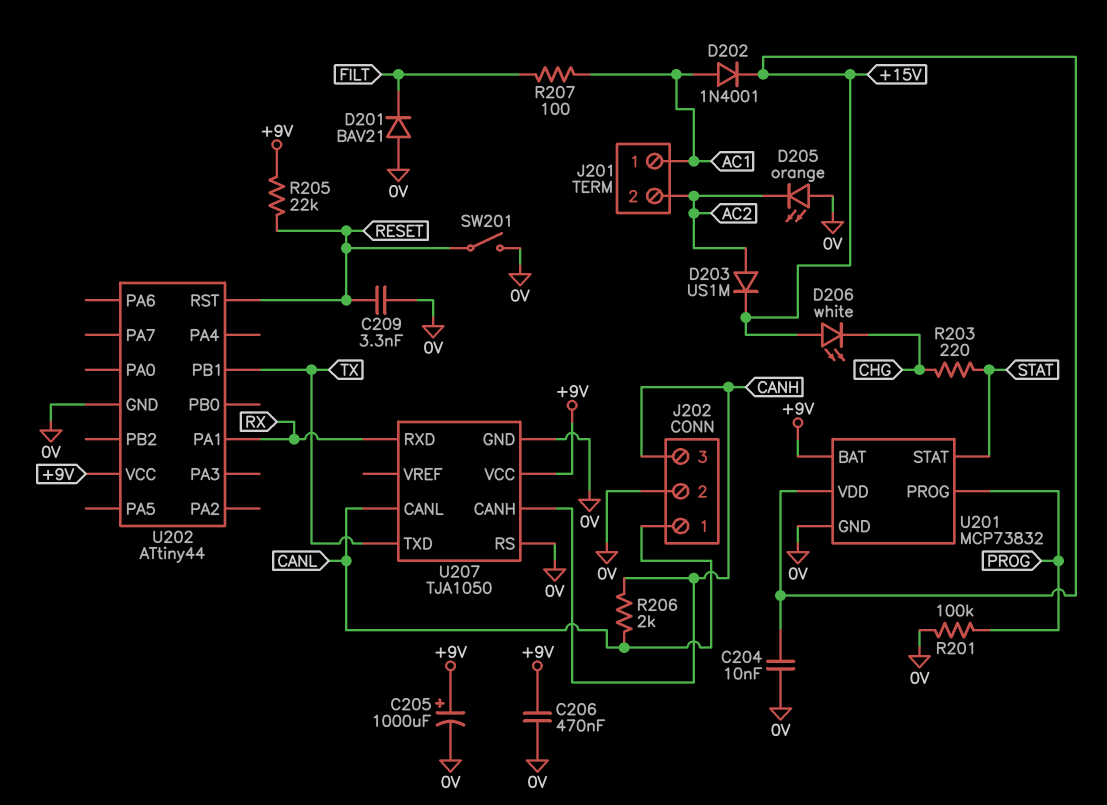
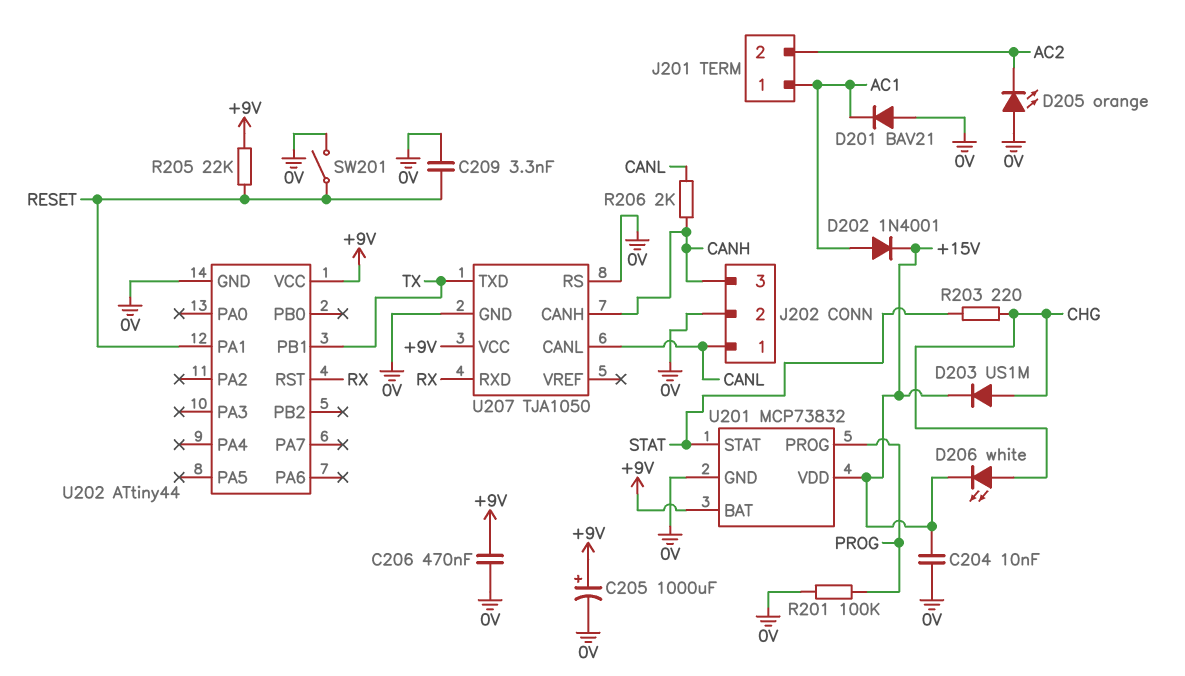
D201: diode BAV21 (A 0V, K FILT) -> diode BAV21 (A 0V, K AC1)
D203: diode US1M (A AC2, K +15V) -> diode US1M (A CHG, K +15V)
D206: LED white (A +15V, K CHG) -> LED white (A CHG, K +15V)
R207: 100 (AC1, FILT) -> none
U202 pin PA1: RX -> RESET
U202 pin RST: RESET -> RX

